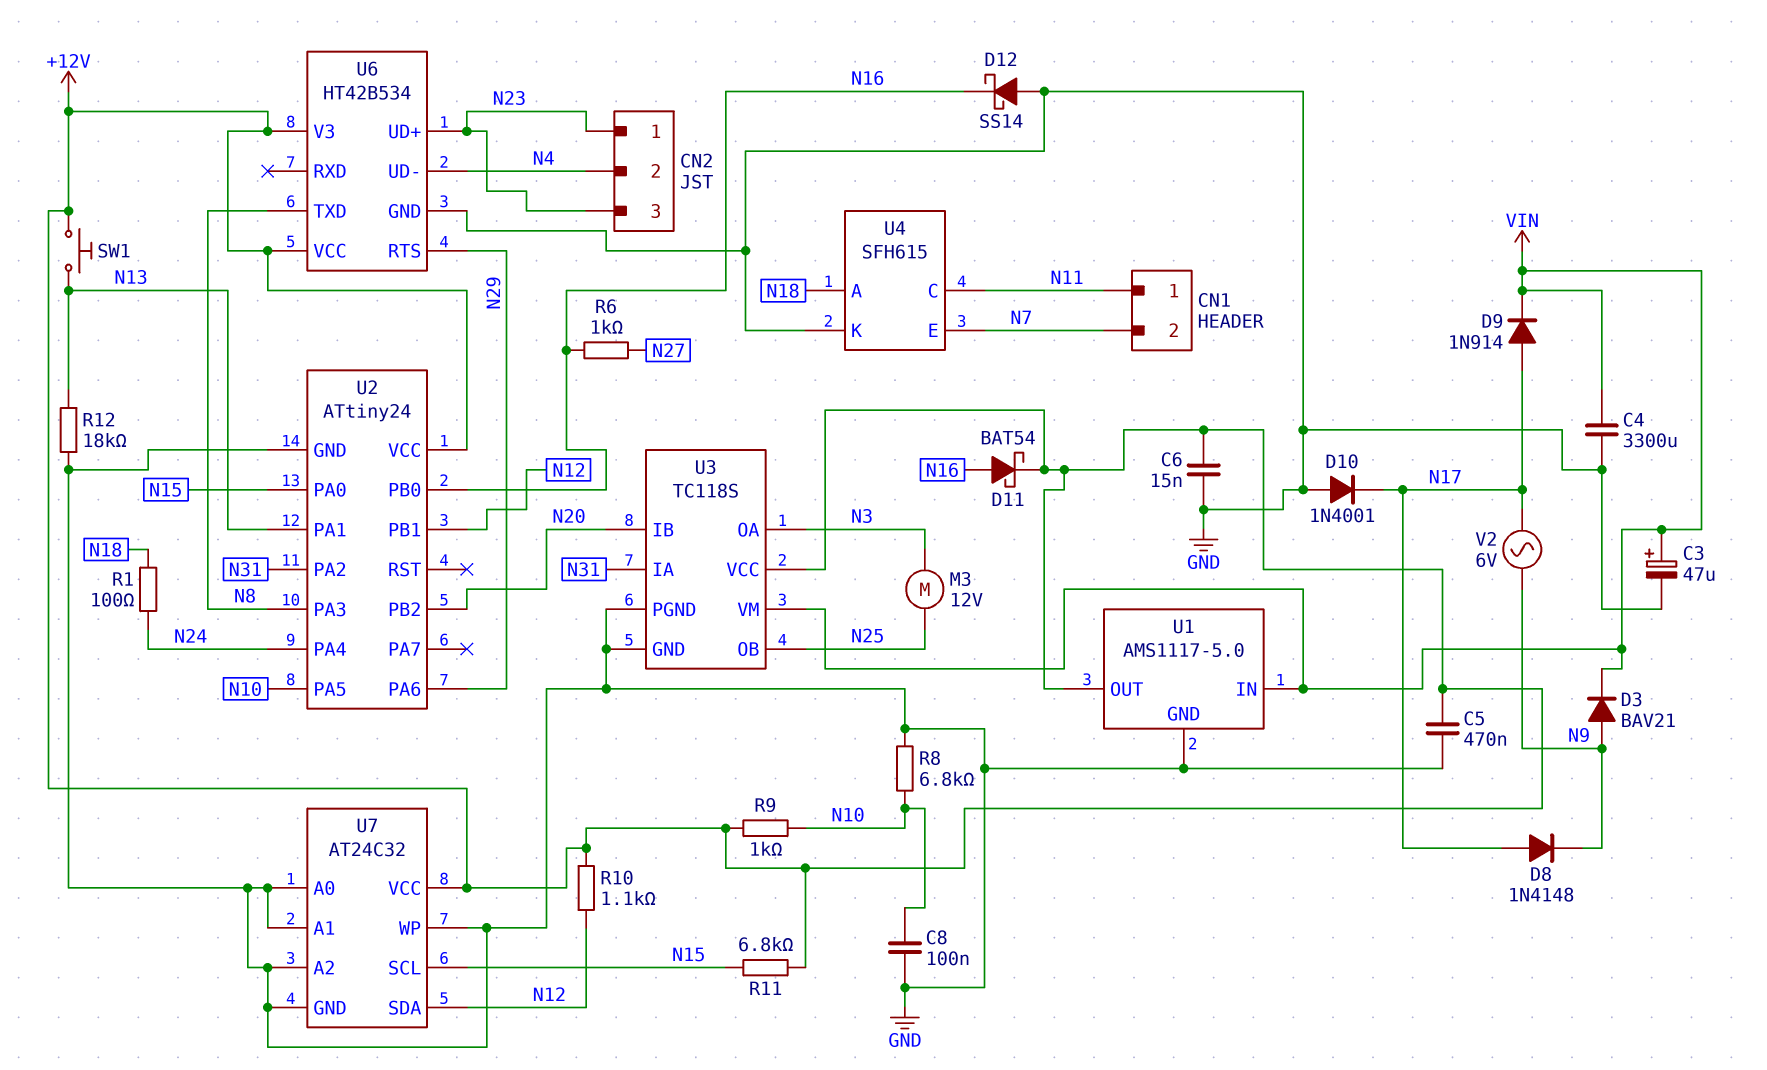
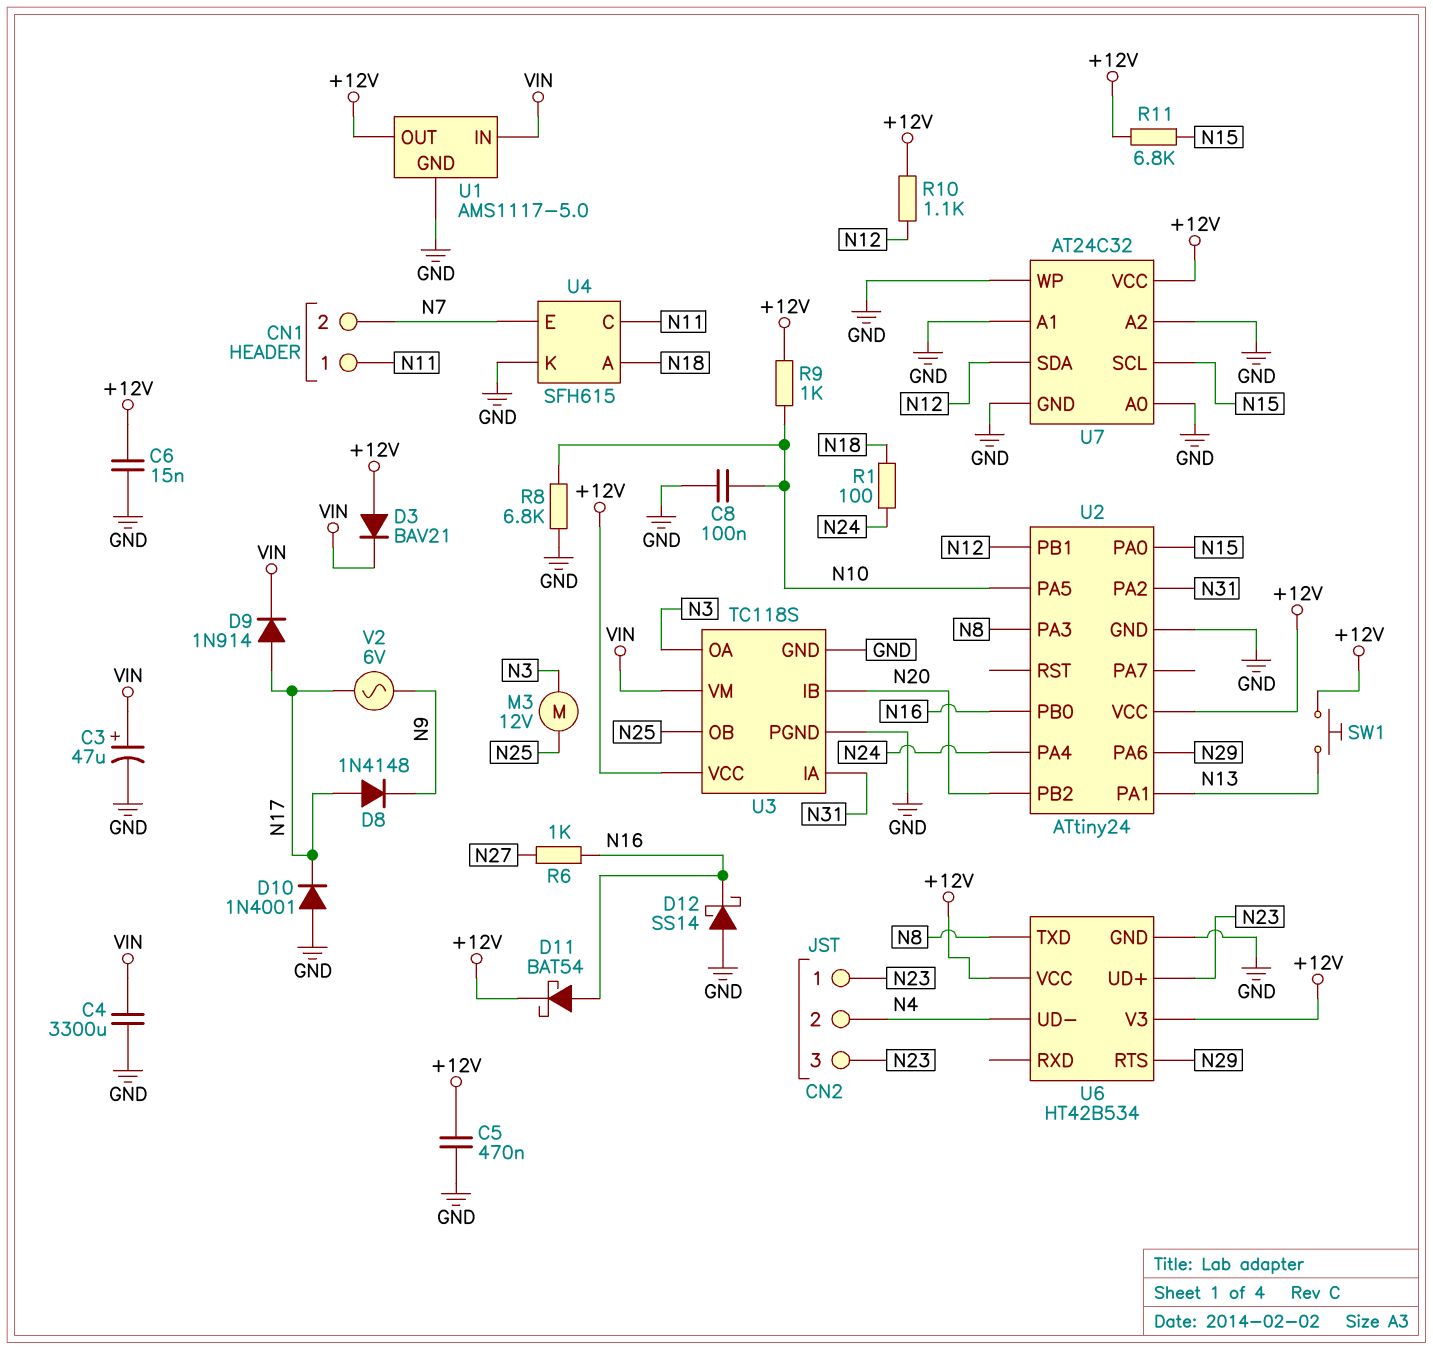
D3: diode BAV21 (A N9, K VIN) -> diode BAV21 (A +12V, K VIN)
R12: 18k (GND, N13) -> none

